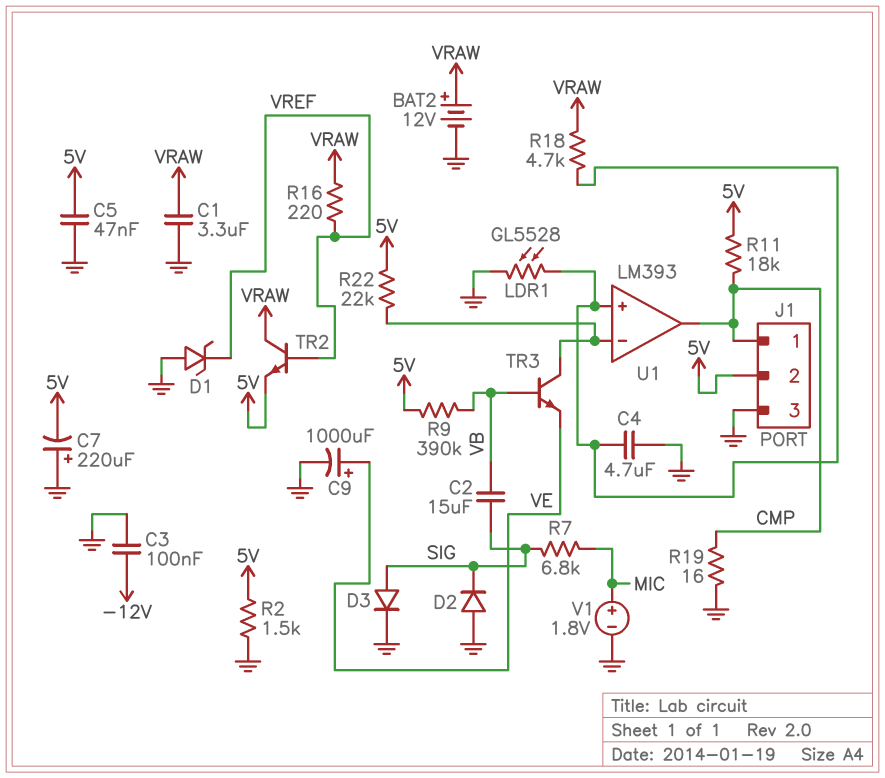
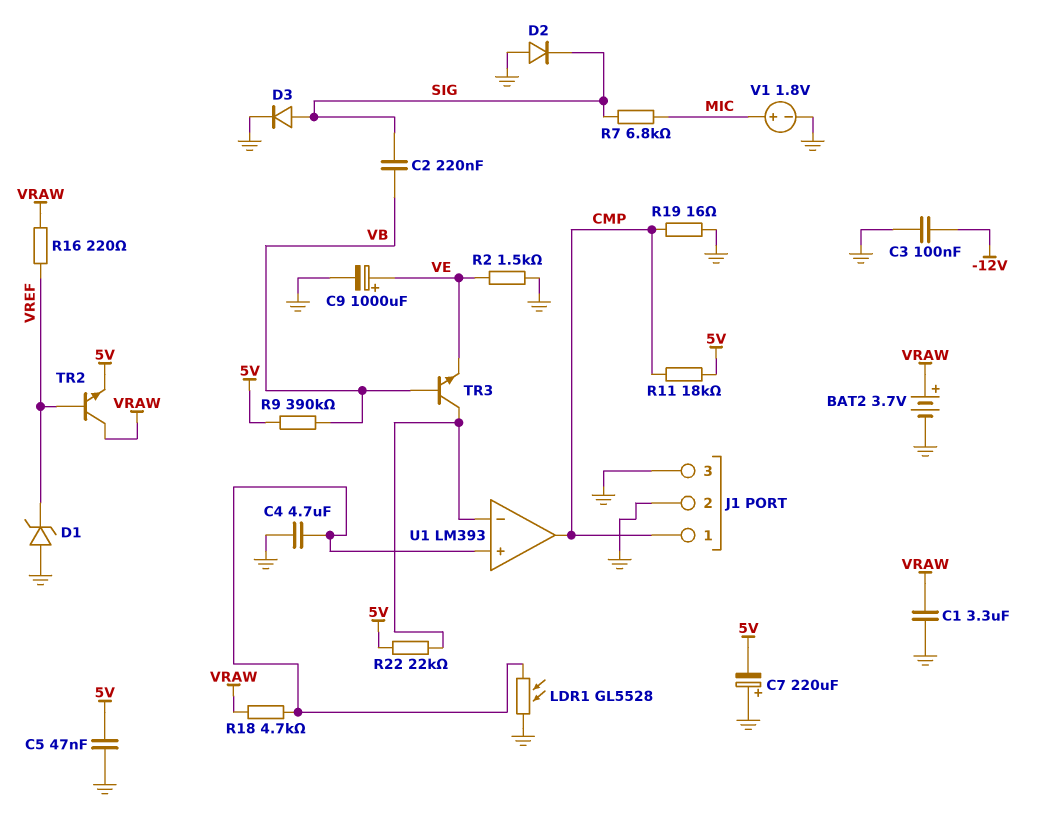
BAT2: 12V (plus VRAW, minus GND) -> 3.7V (plus VRAW, minus GND)
C2: 15uF (SIG, VB) -> 220nF (SIG, VB)
J1 pin 2: 5V -> GND
R2: 1.5k (5V, GND) -> 1.5k (GND, VE)

